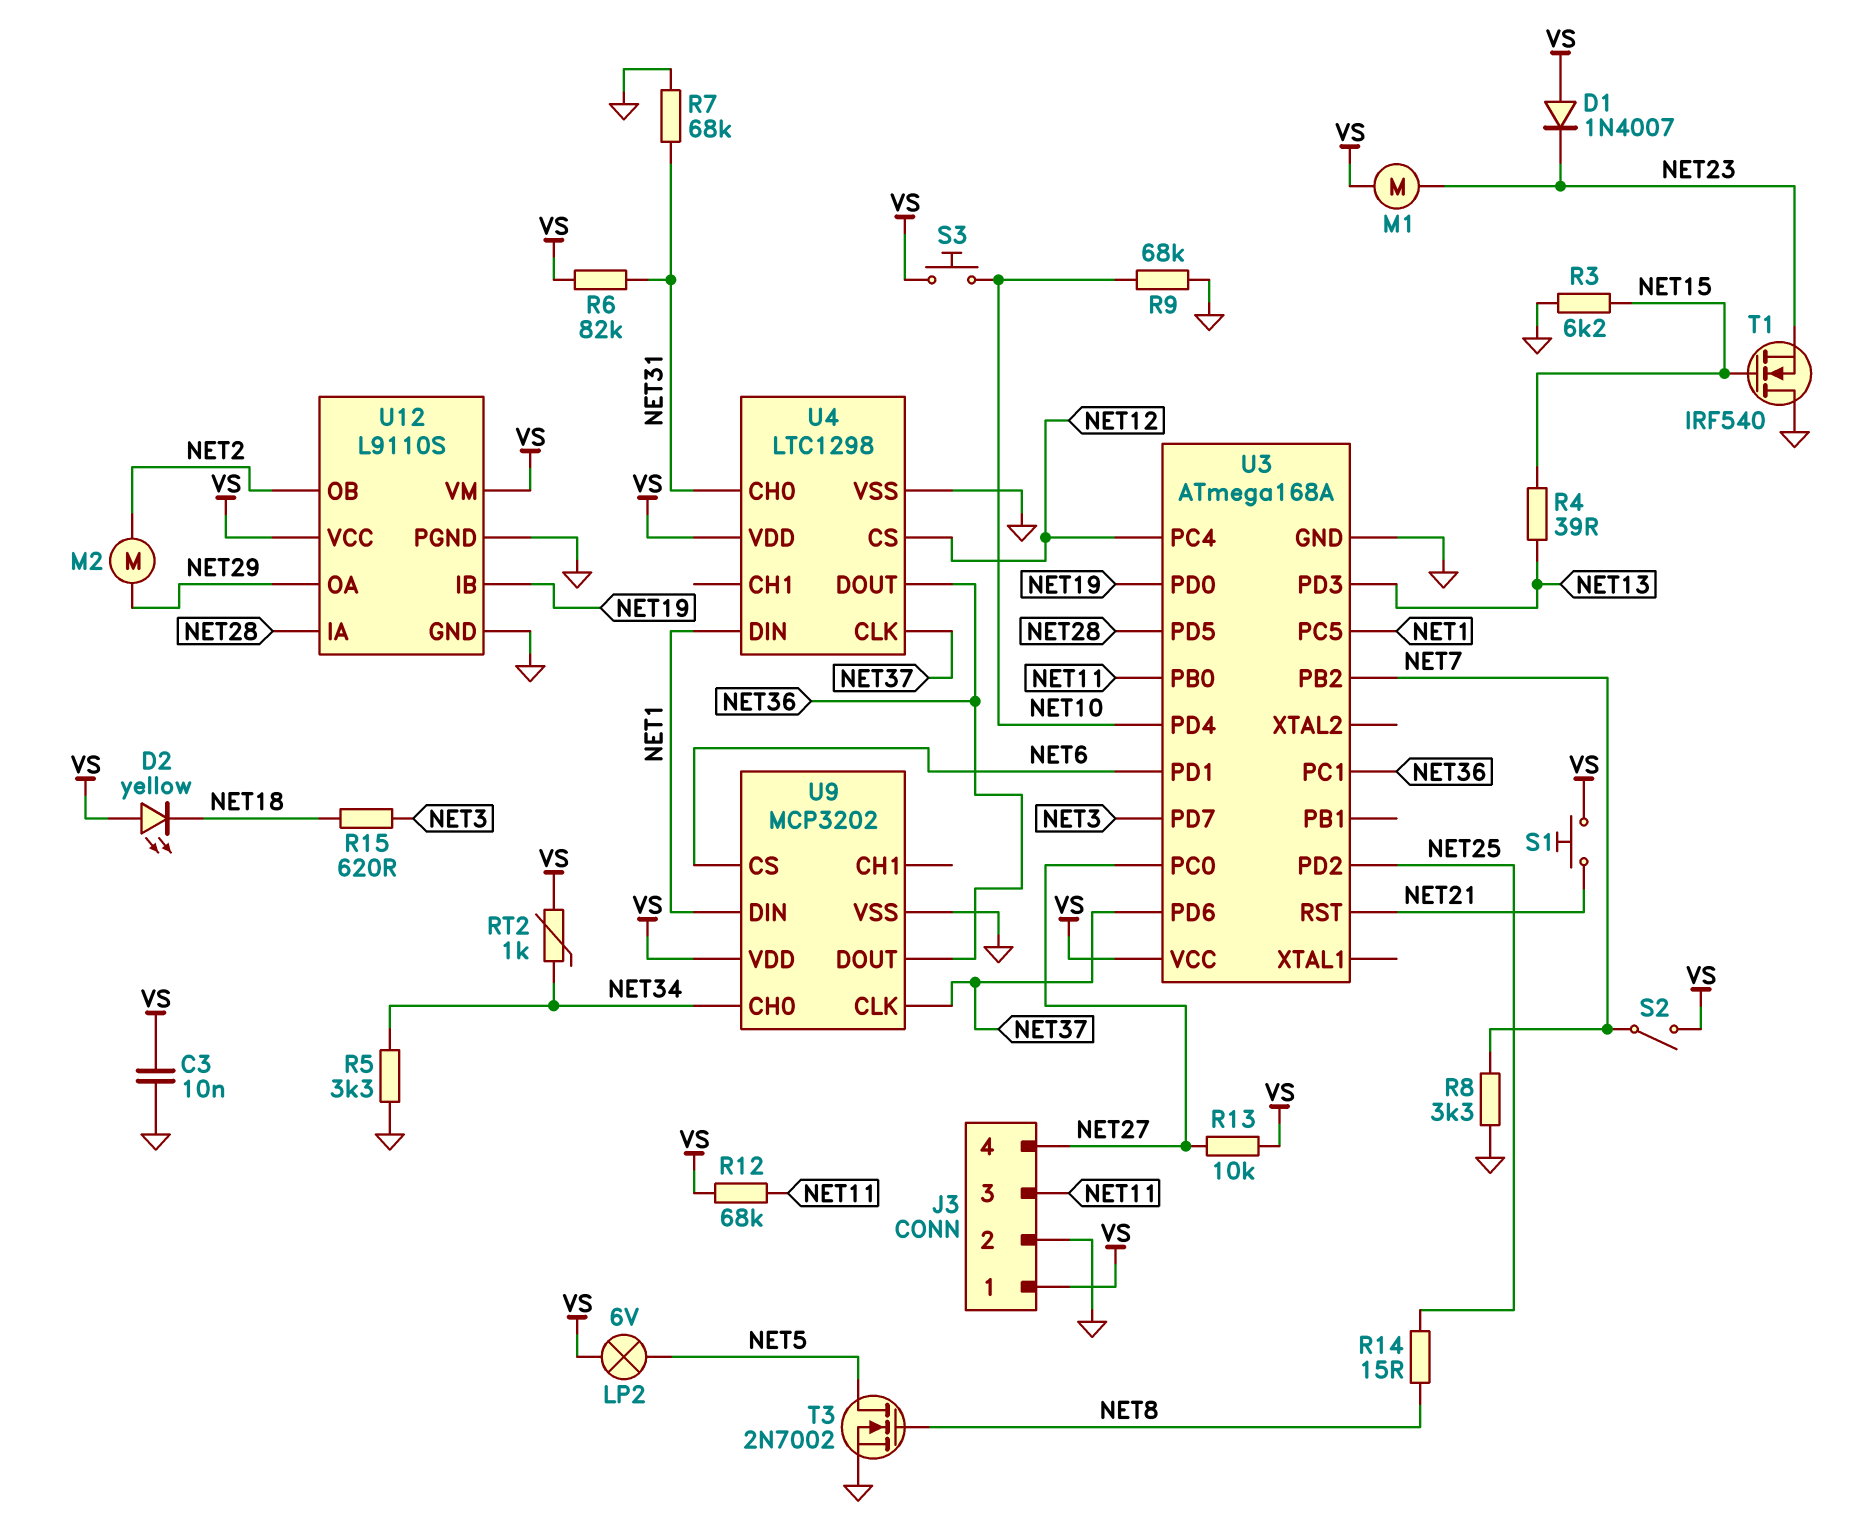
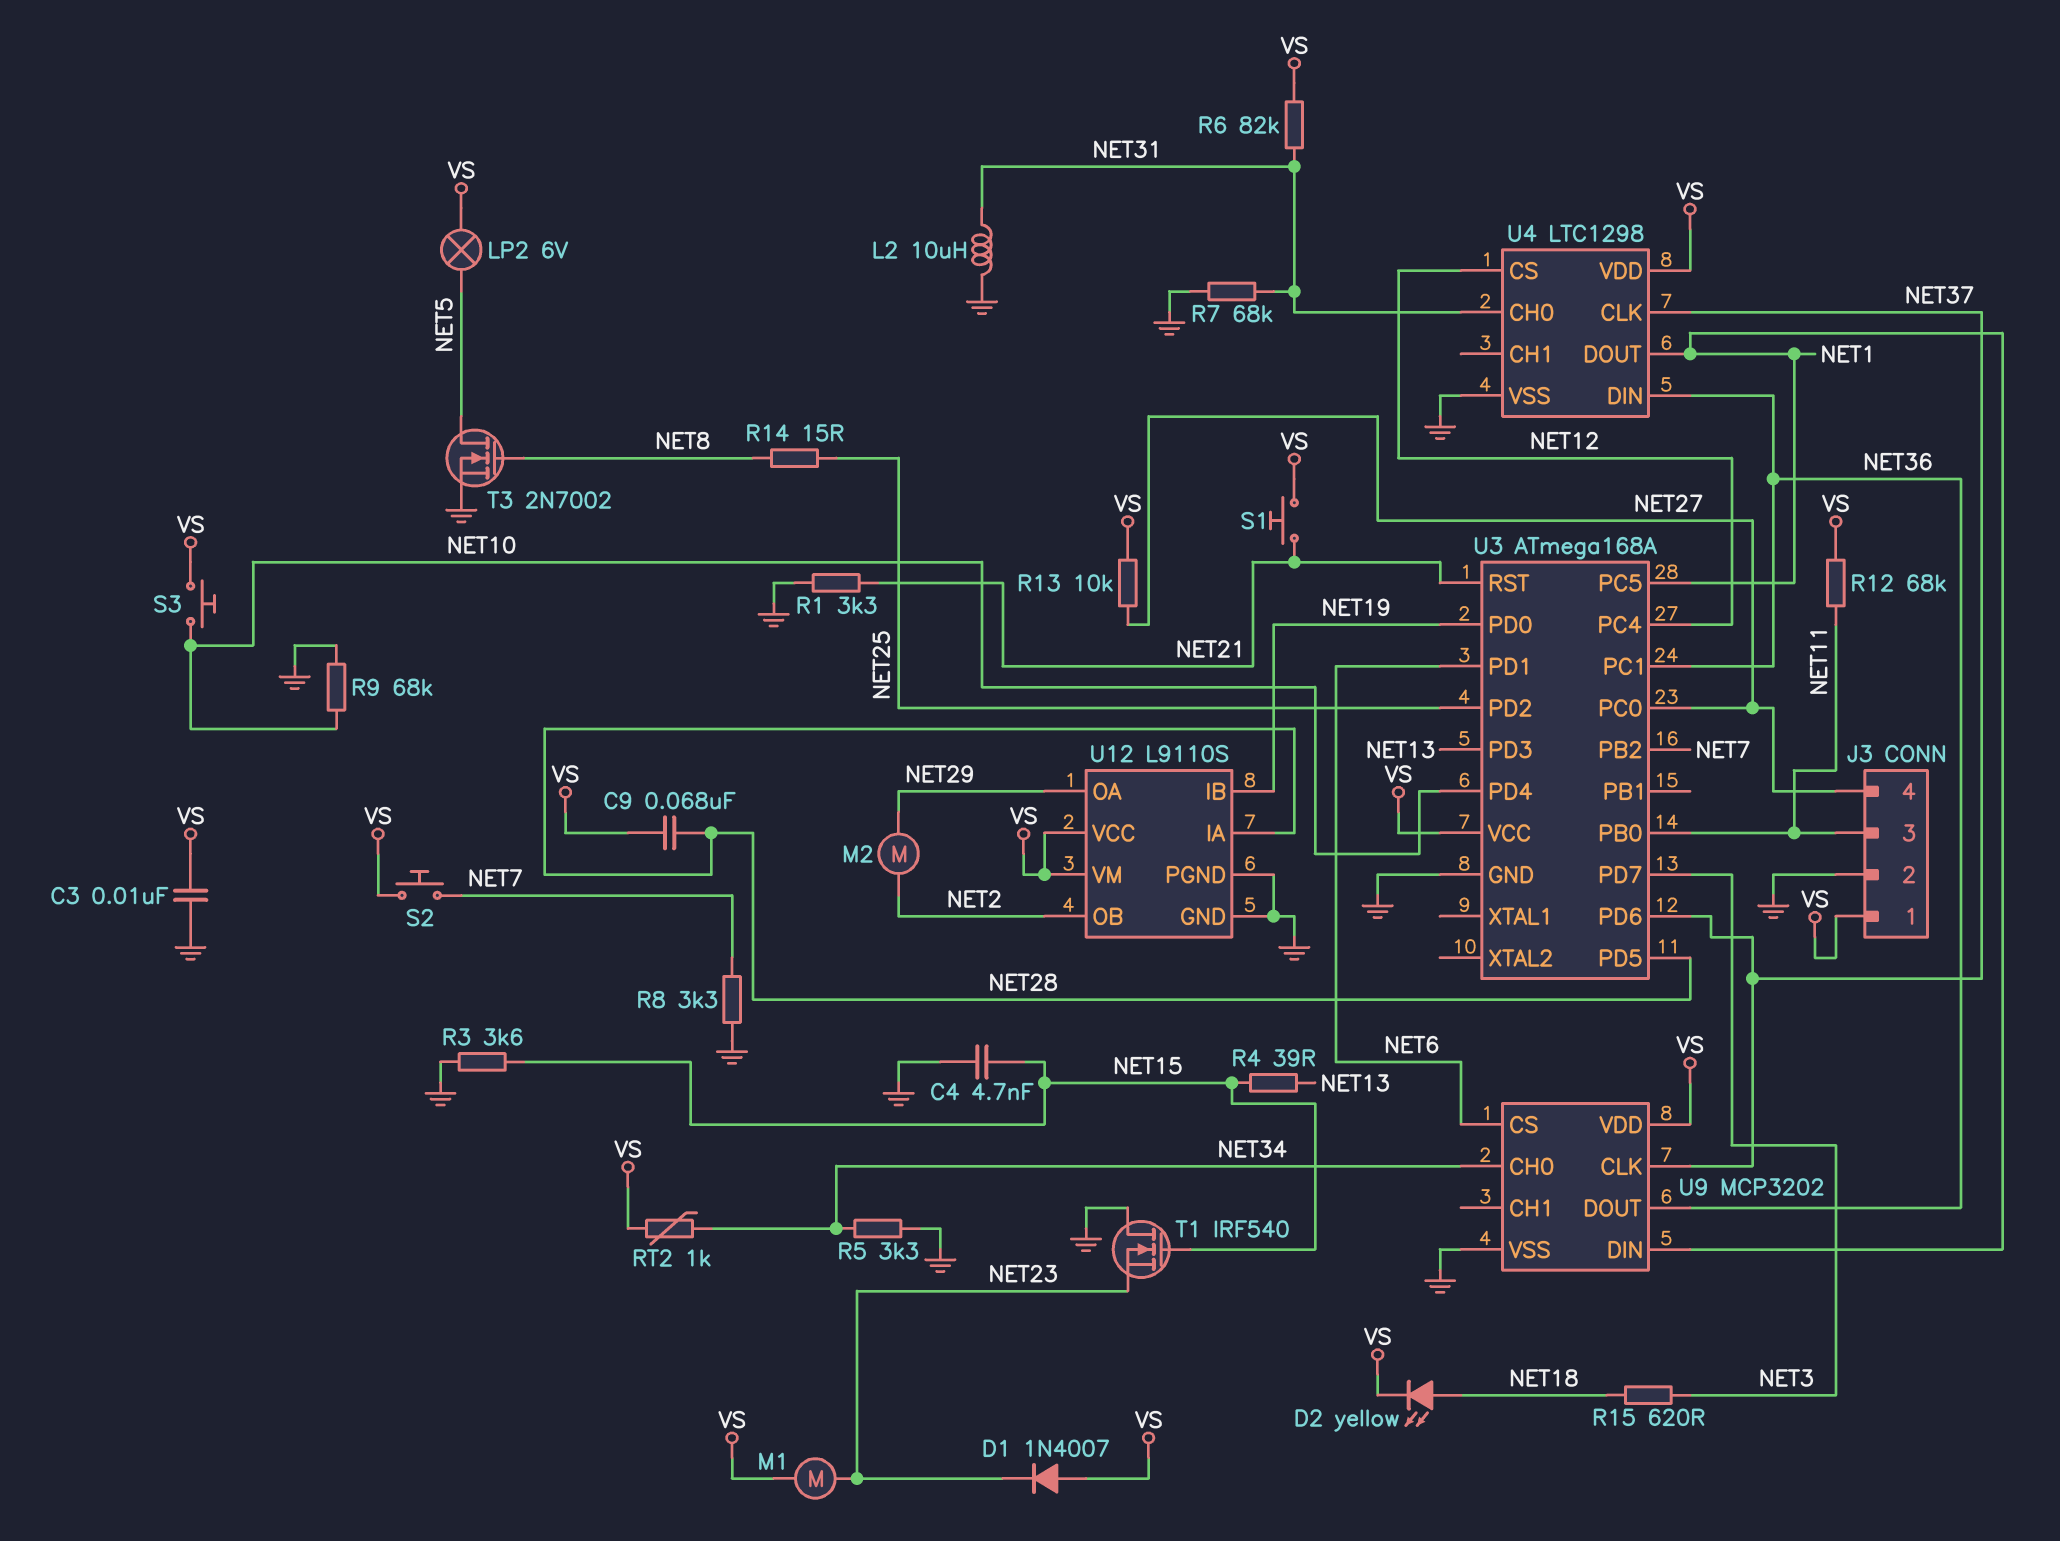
C4: none -> 4.7nF (GND, NET15)
C9: none -> 68nF (NET28, VS)
D2: LED yellow (A VS, K NET18) -> LED yellow (A NET18, K VS)
L2: none -> 10uH (GND, NET31)
R1: none -> 3.3k (GND, NET21)
R3: 6.2k (GND, NET15) -> 3.6k (GND, NET15)
S2: switch (NET7, VS) -> button (NET7, VS)
U4 pin DIN: NET1 -> NET36
U4 pin DOUT: NET36 -> NET1

